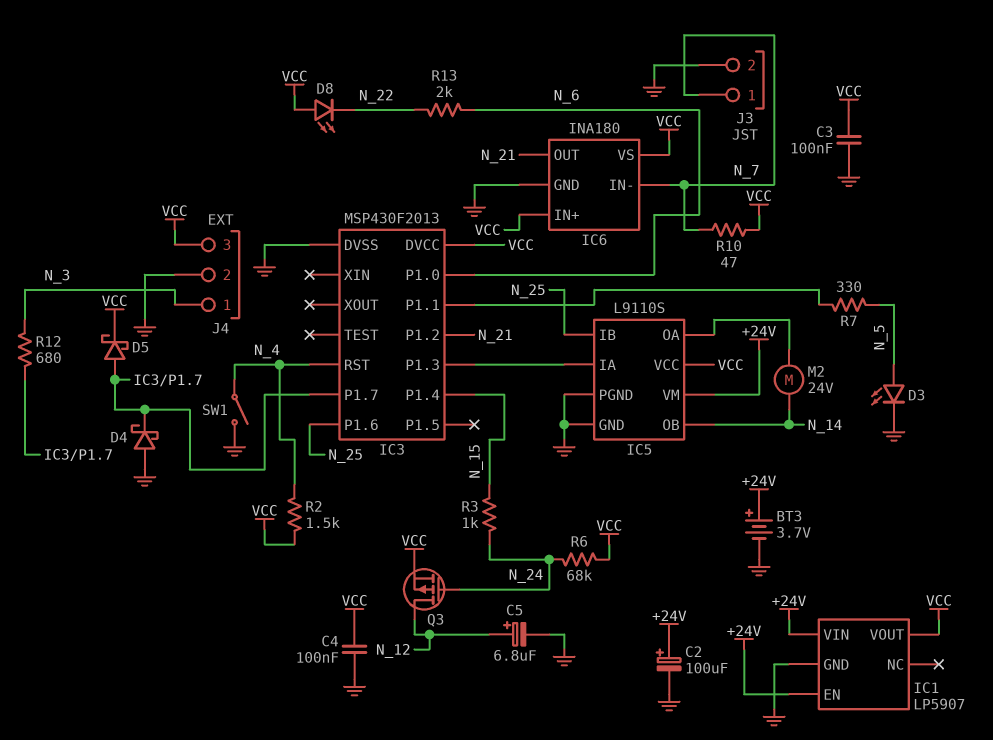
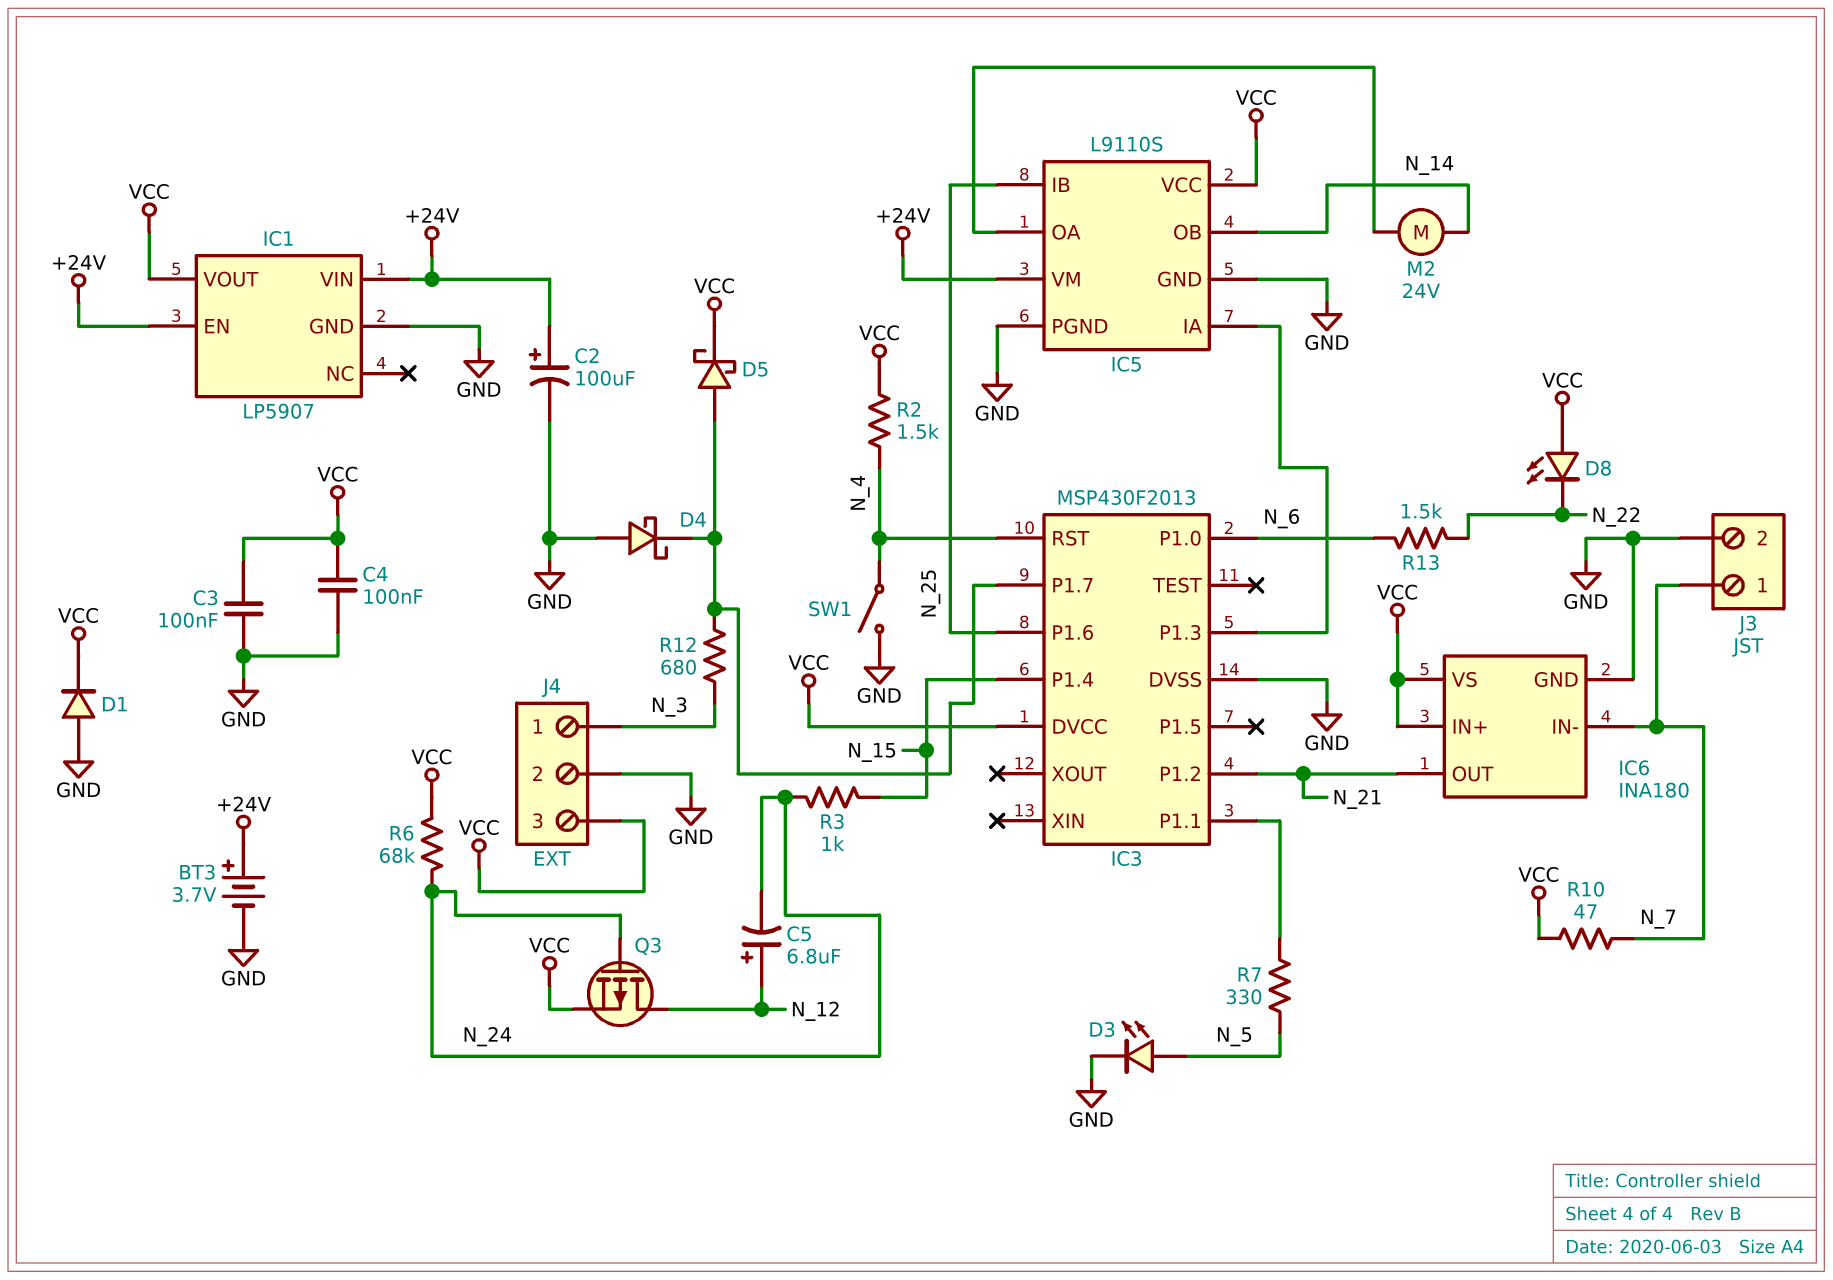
C5: 6.8uF (plus N_12, minus GND) -> 6.8uF (plus N_12, minus N_24)
D1: none -> diode (A GND, K VCC)
R13: 2k (N_6, N_22) -> 1.5k (N_6, N_22)

